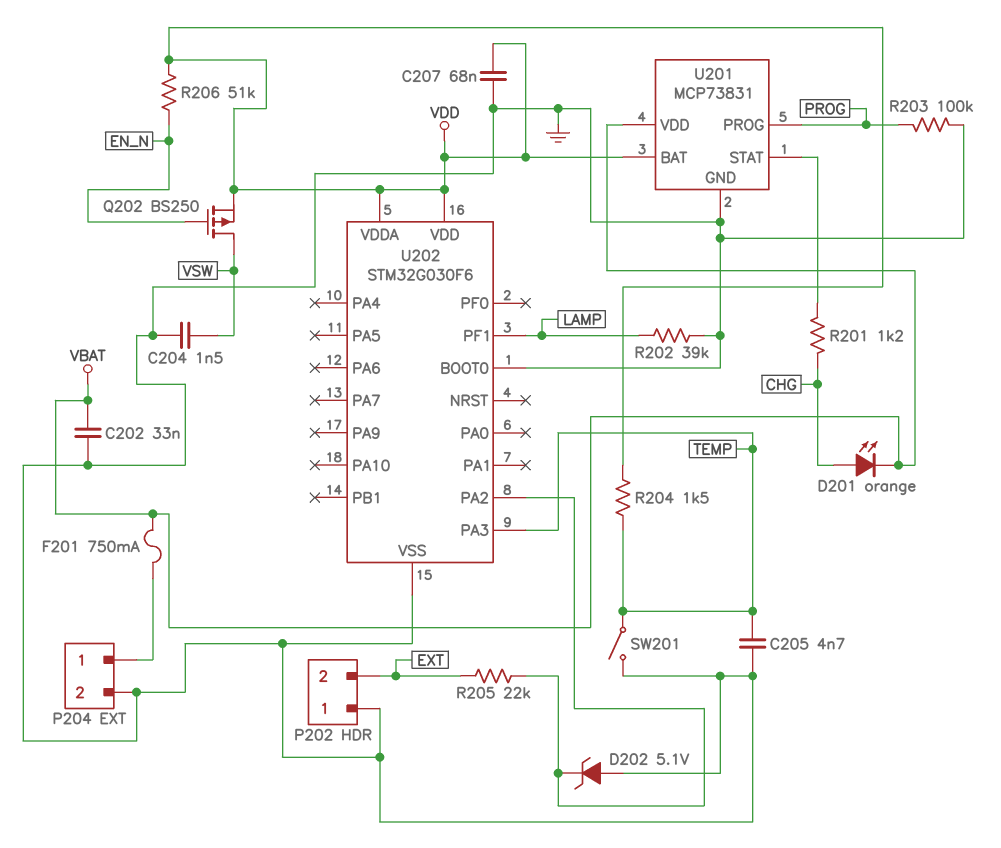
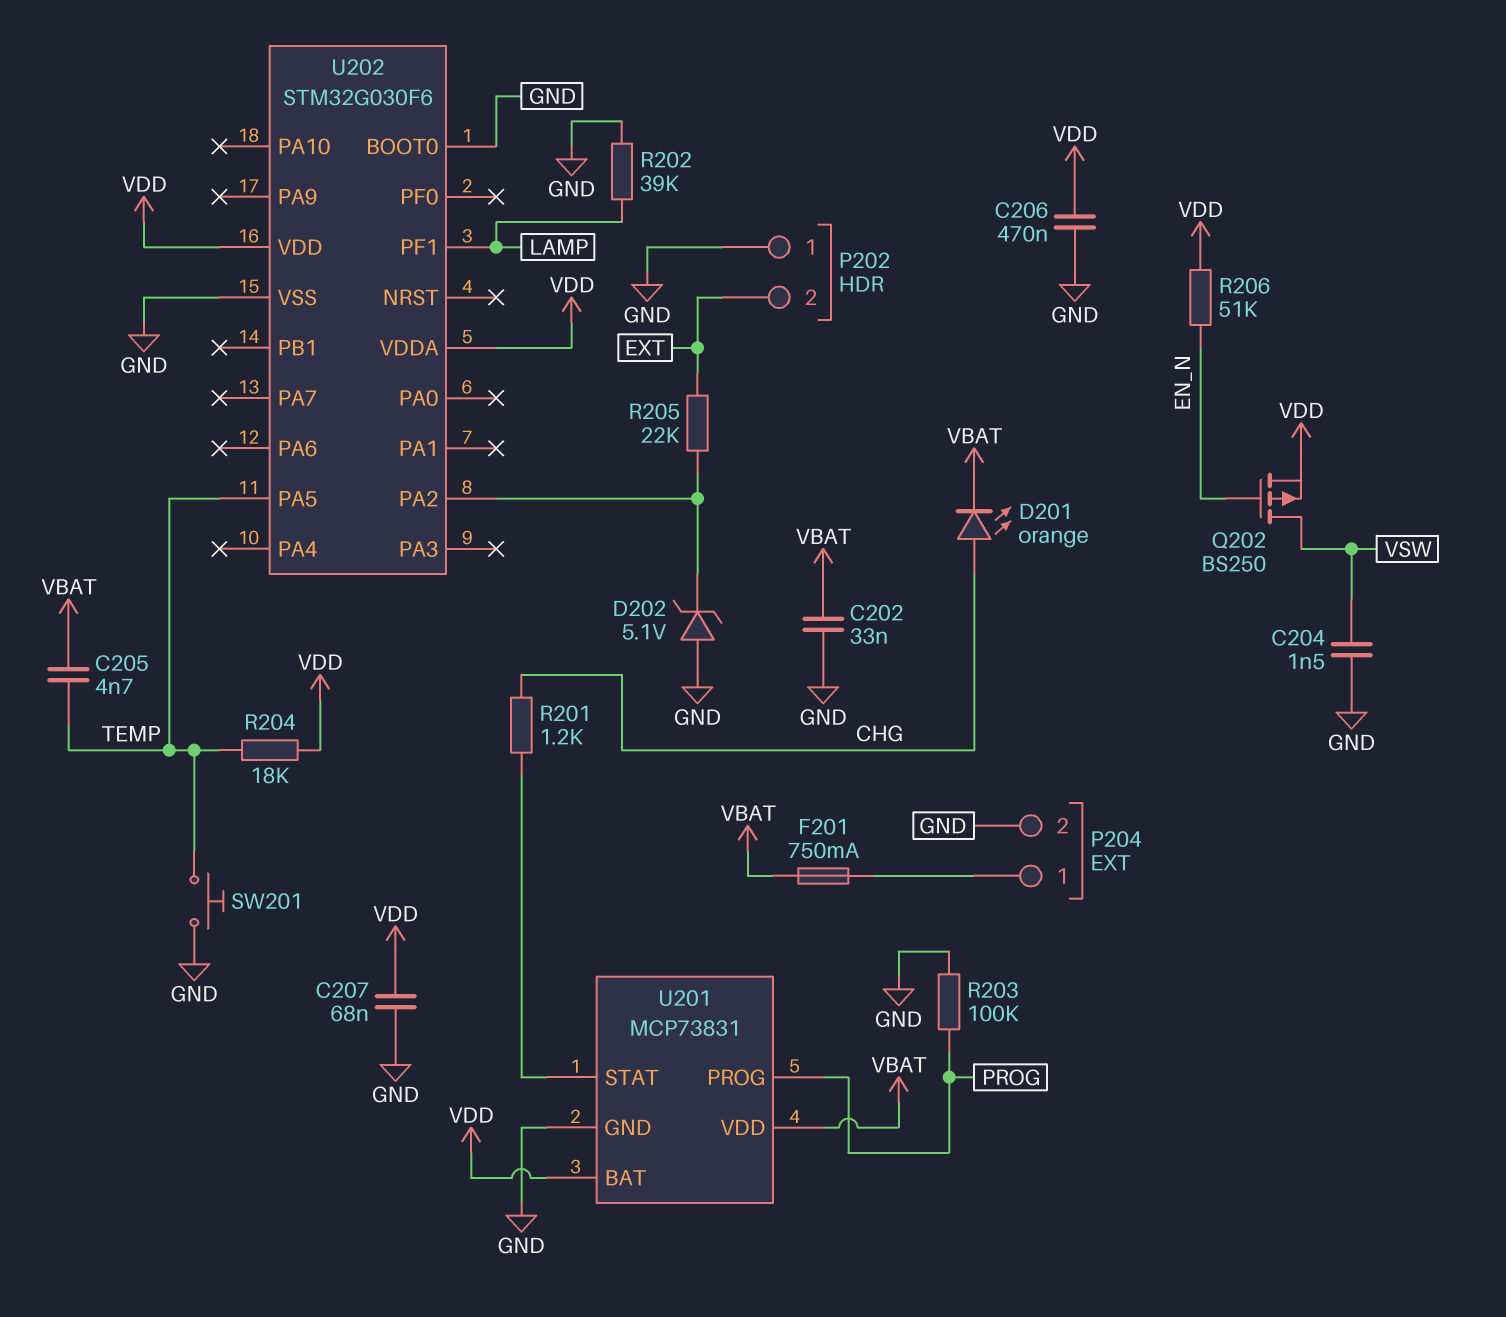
C205: 4.7nF (GND, TEMP) -> 4.7nF (TEMP, VBAT)
C206: none -> 470nF (GND, VDD)
R204: 1.5k (TEMP, VDD) -> 18k (TEMP, VDD)
SW201: switch (GND, TEMP) -> button (GND, TEMP)
U202 pin PA3: TEMP -> none
U202 pin PA5: none -> TEMP

